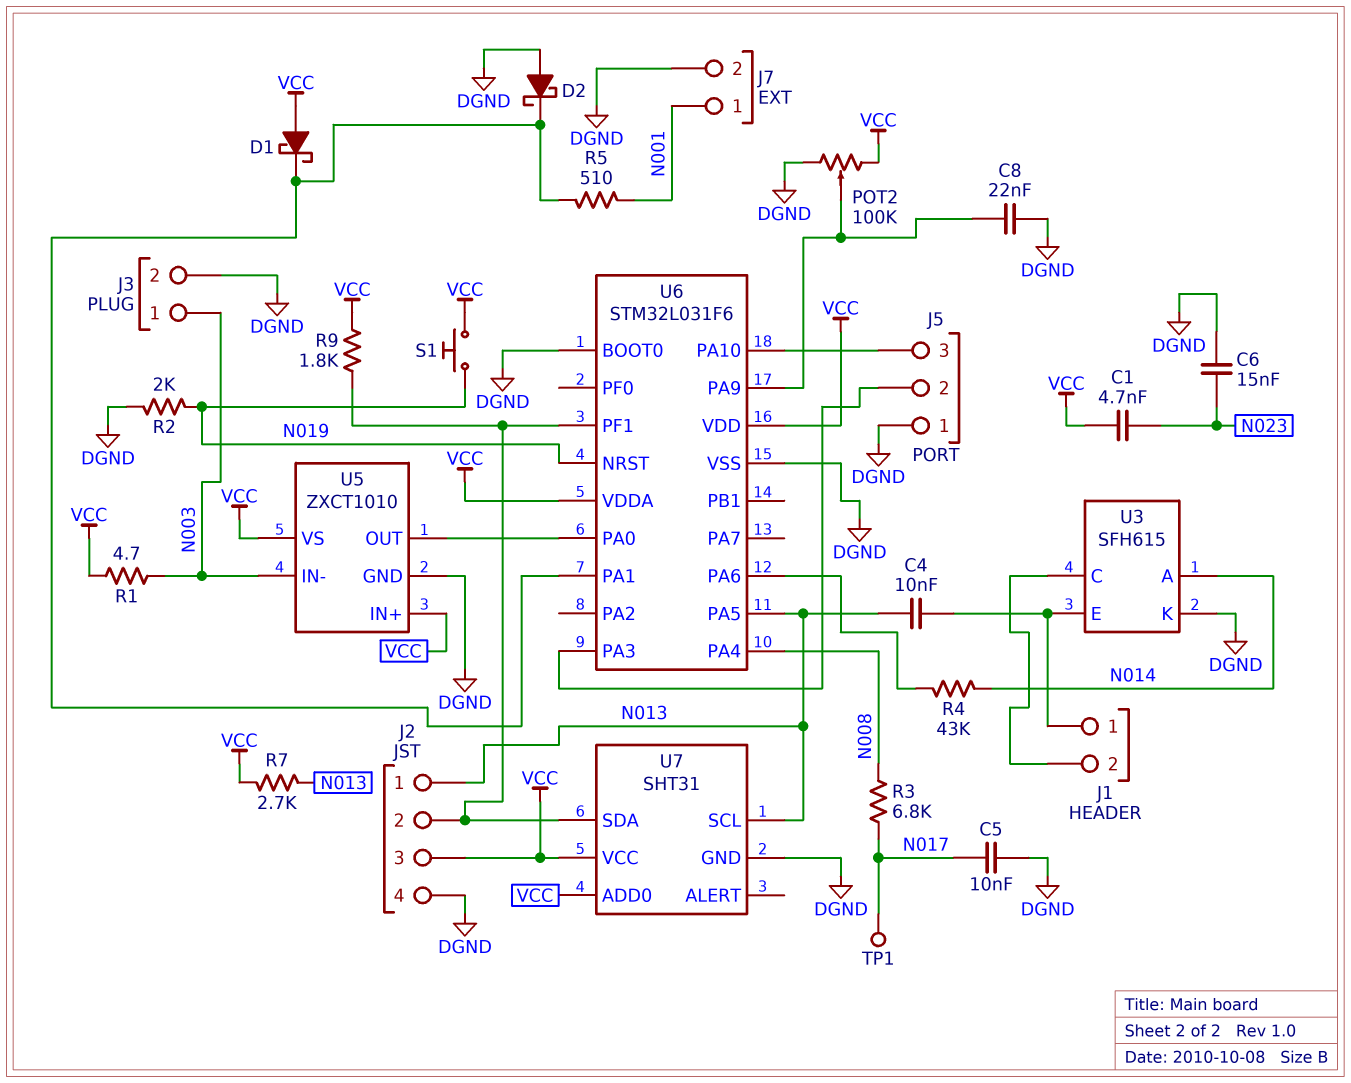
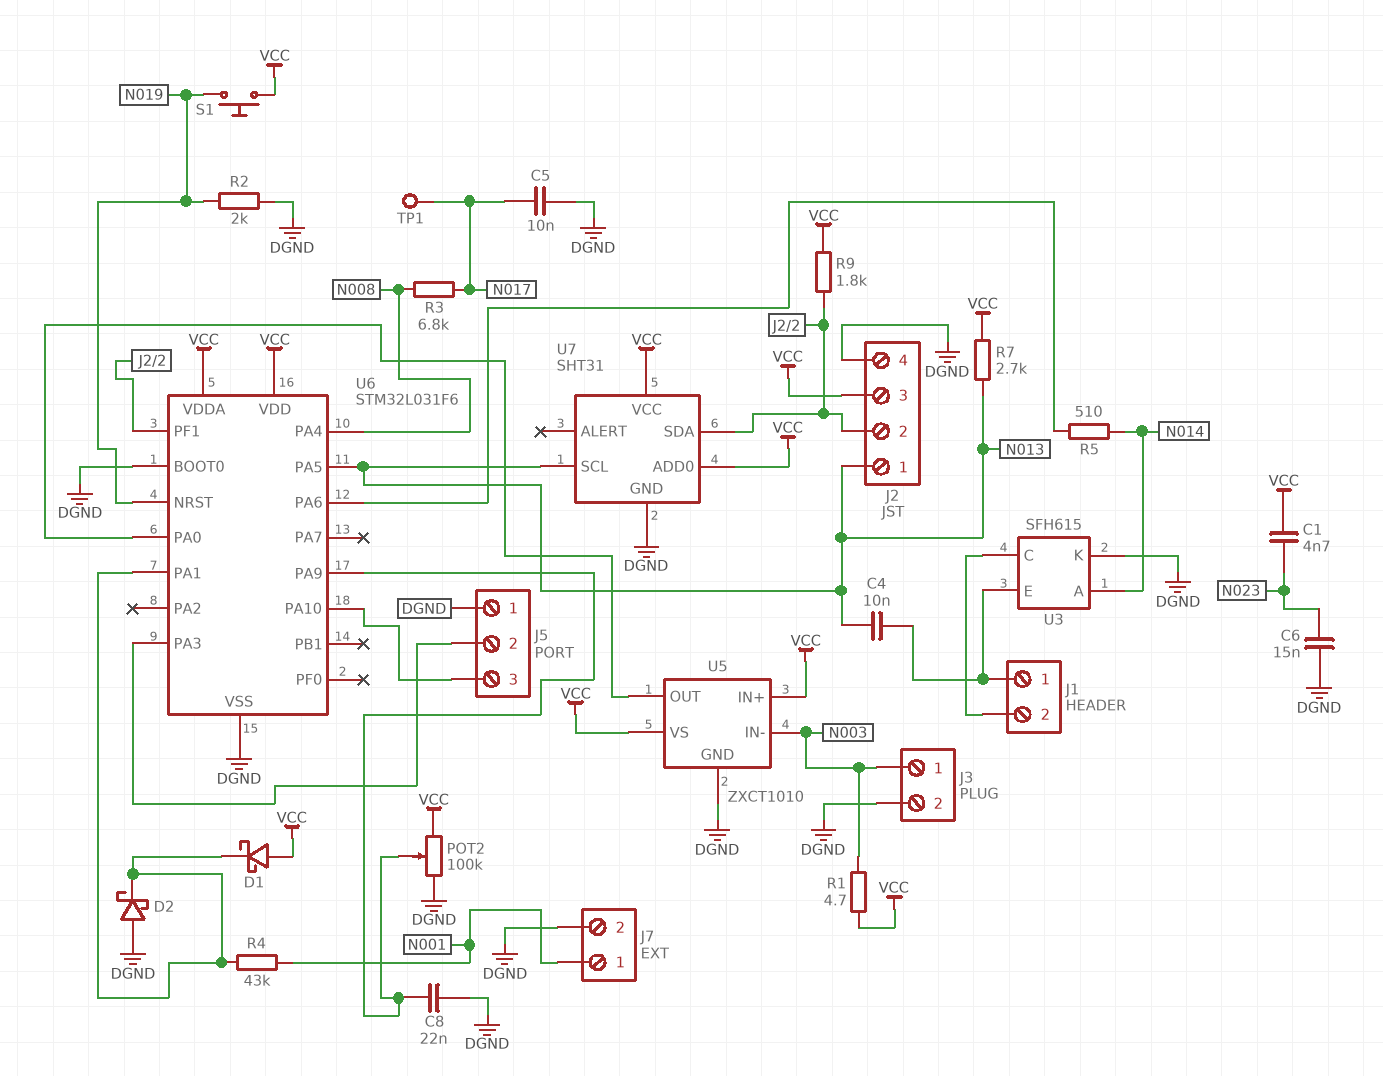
R4: 43k (N014, U6/PA6) -> 43k (N001, U6/PA1)
R5: 510 (N001, U6/PA1) -> 510 (N014, U6/PA6)

